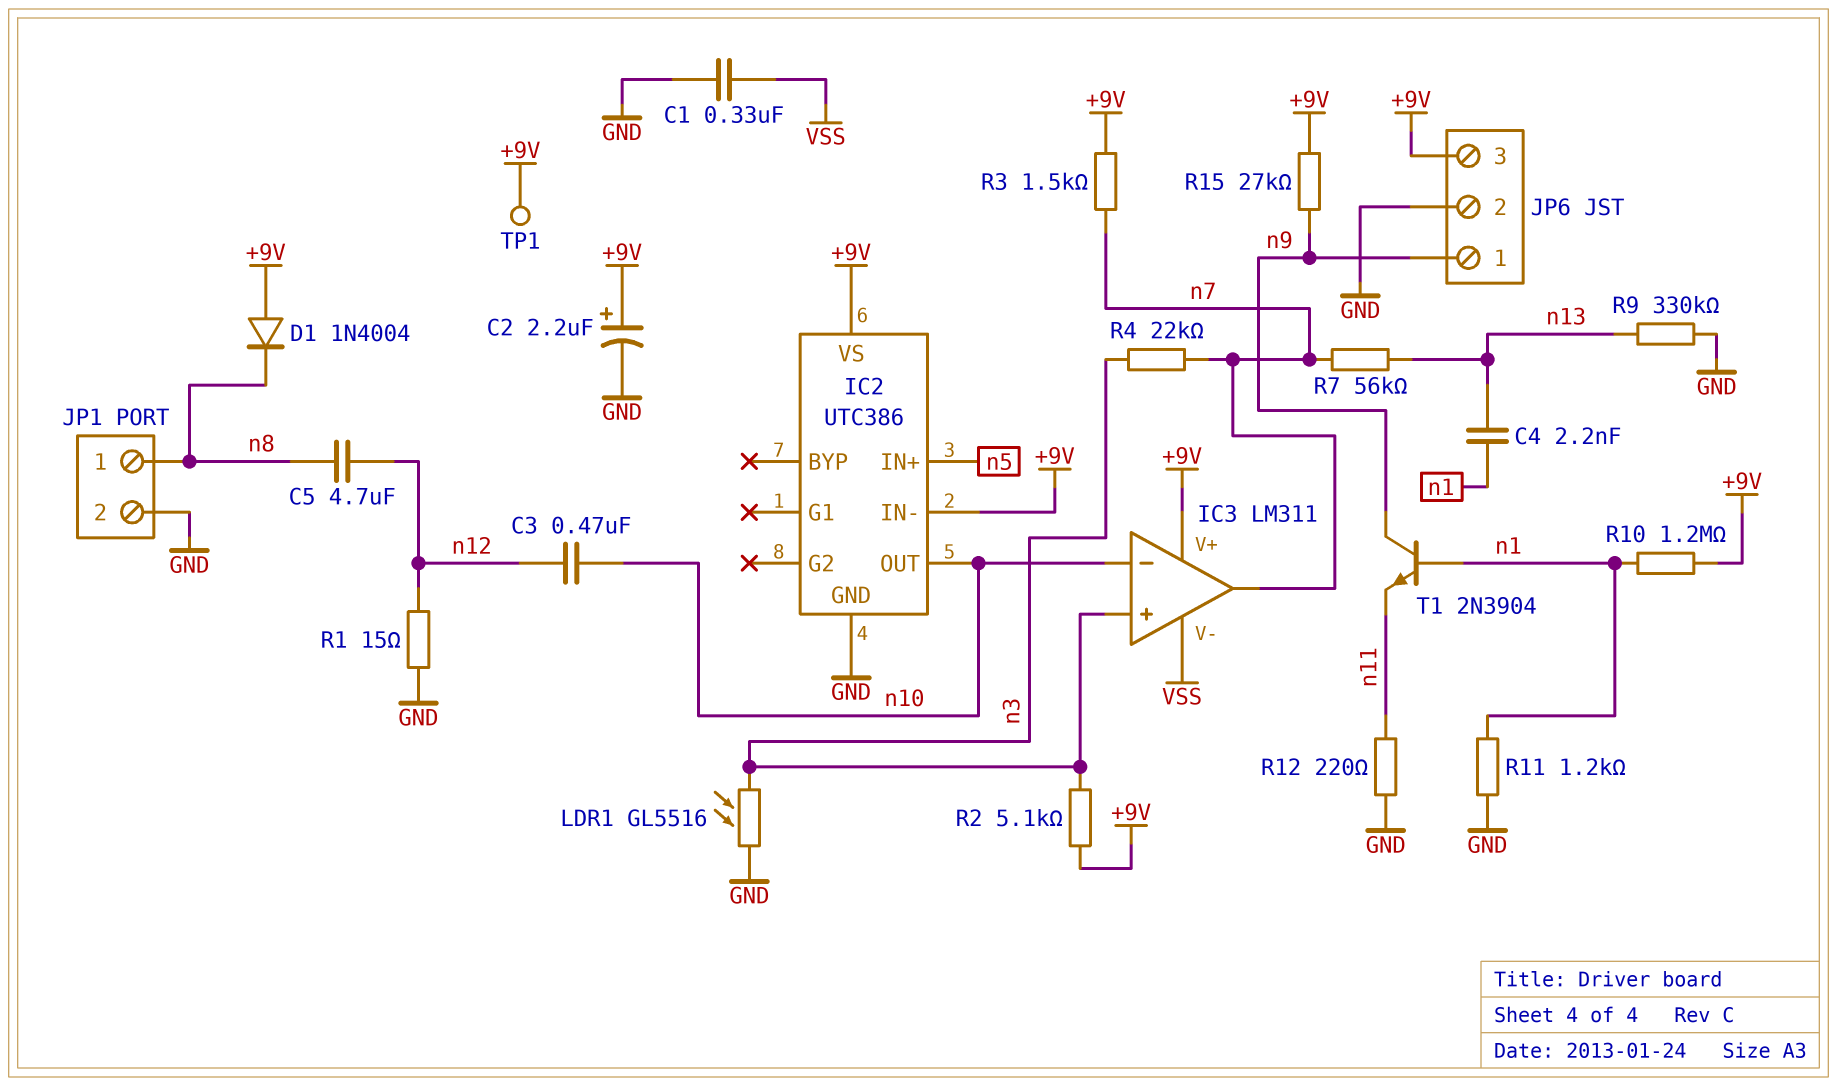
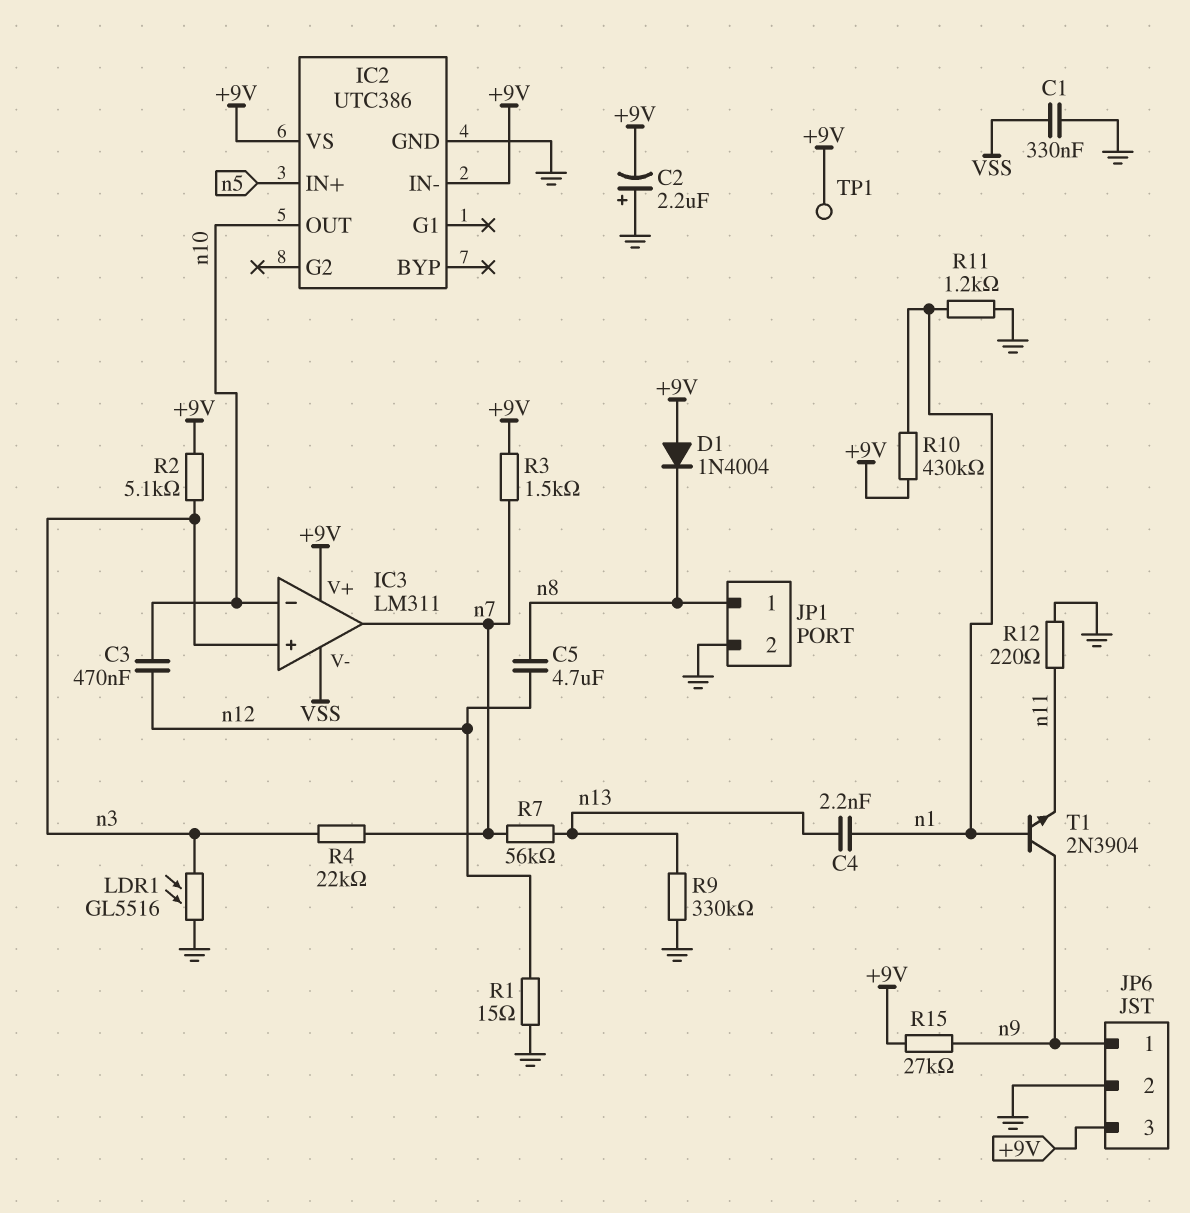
C2: 2.2uF (plus +9V, minus GND) -> 2.2uF (plus GND, minus +9V)
R10: 1.2M (+9V, n1) -> 430k (+9V, n1)

